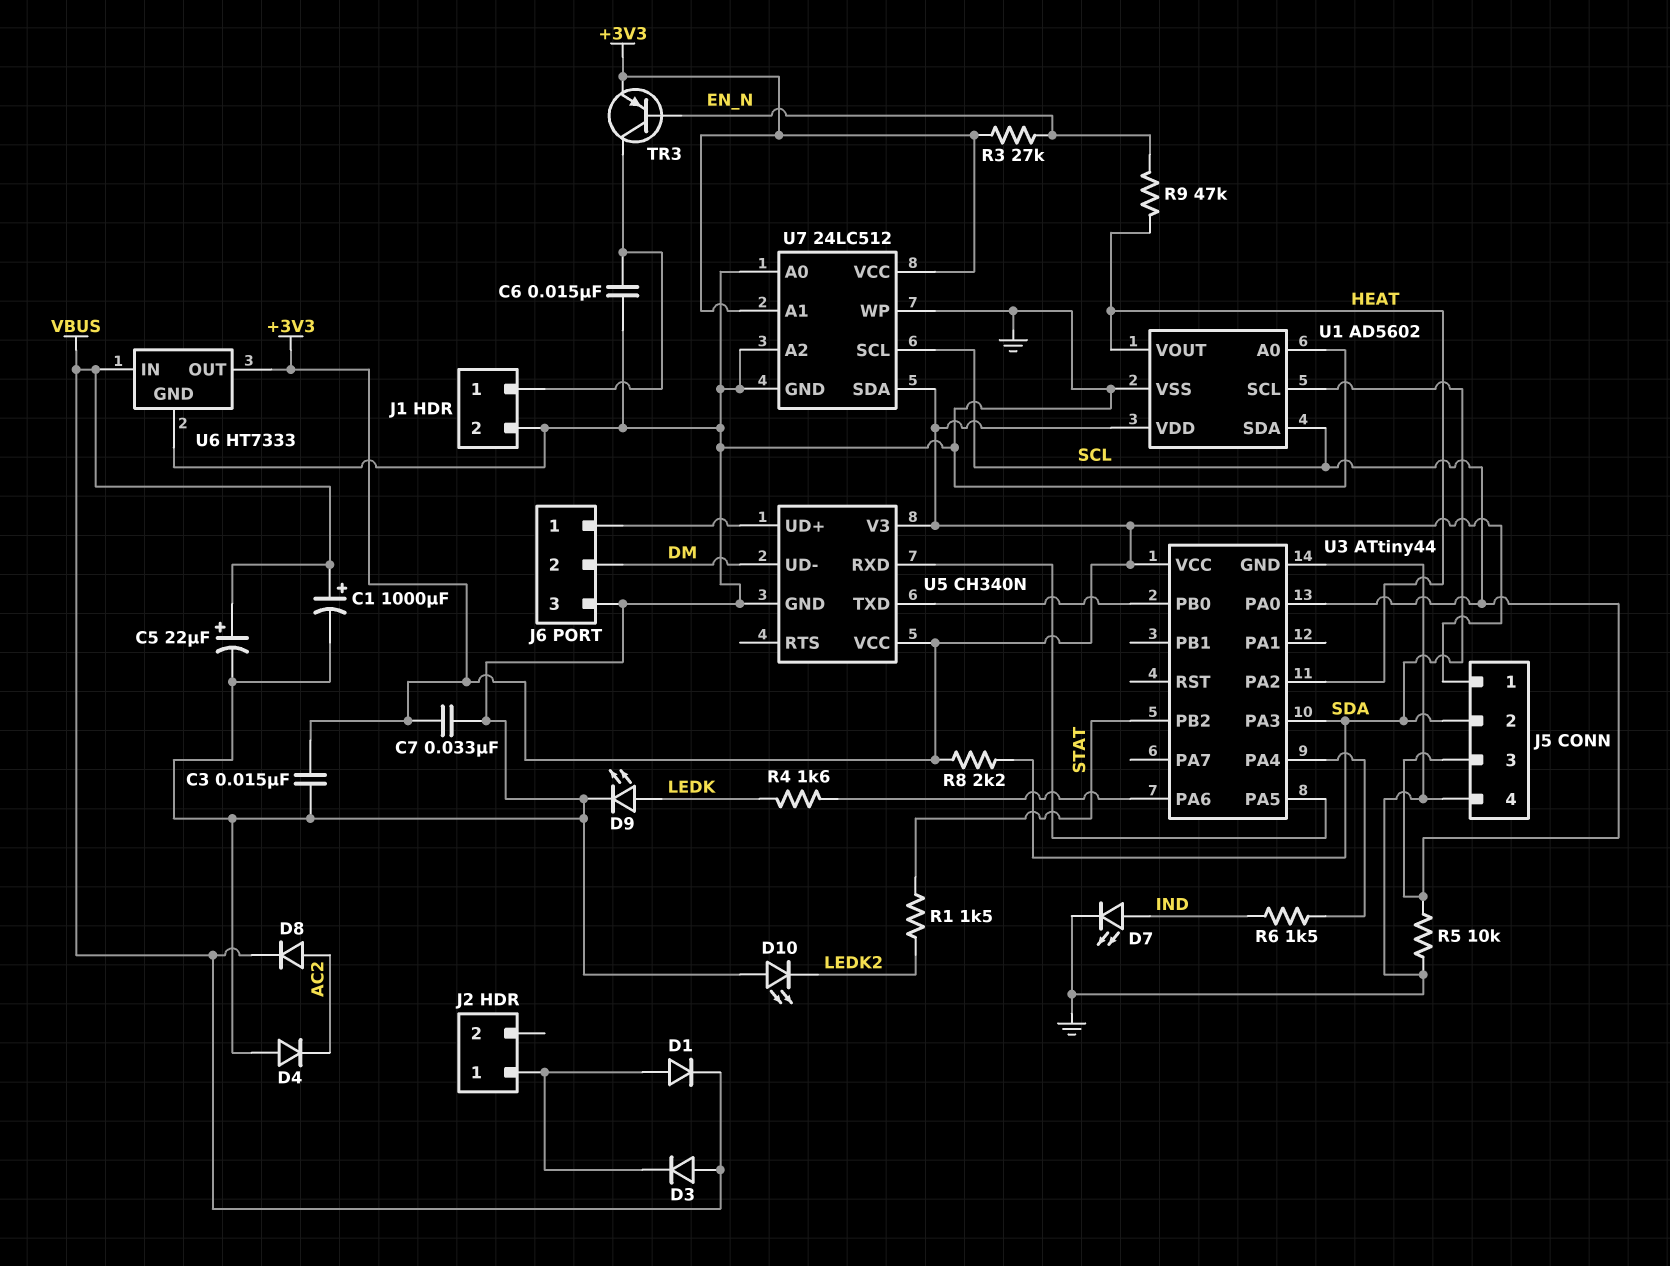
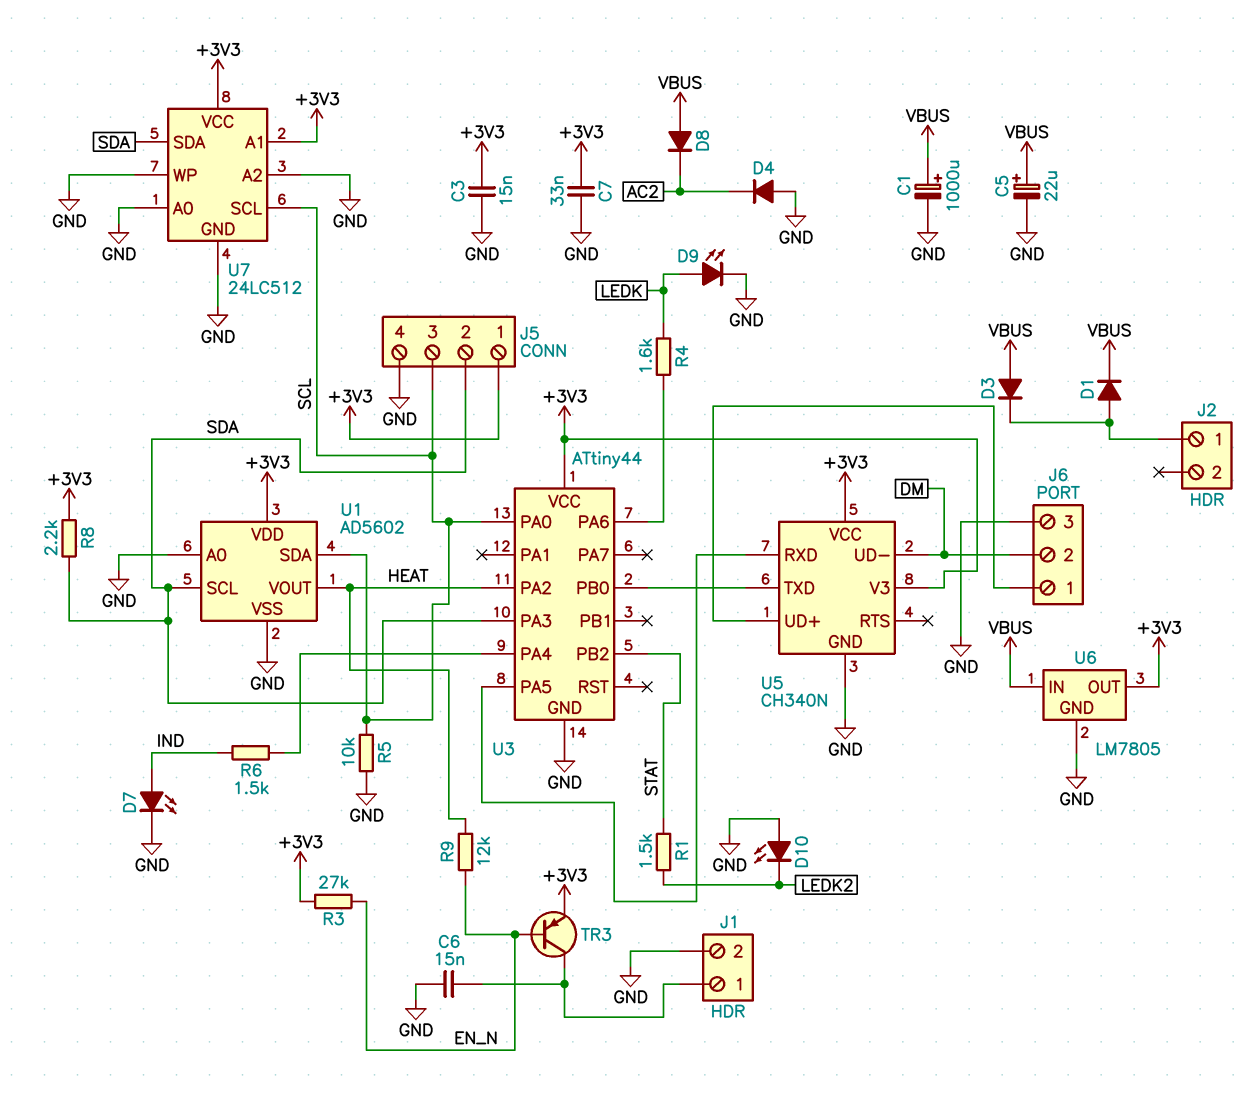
D8: diode (A AC2, K VBUS) -> diode (A VBUS, K AC2)
R9: 47k (EN_N, HEAT) -> 12k (EN_N, HEAT)
U6: HT7333 -> LM7805
U7 pin SDA: +3V3 -> SDA

